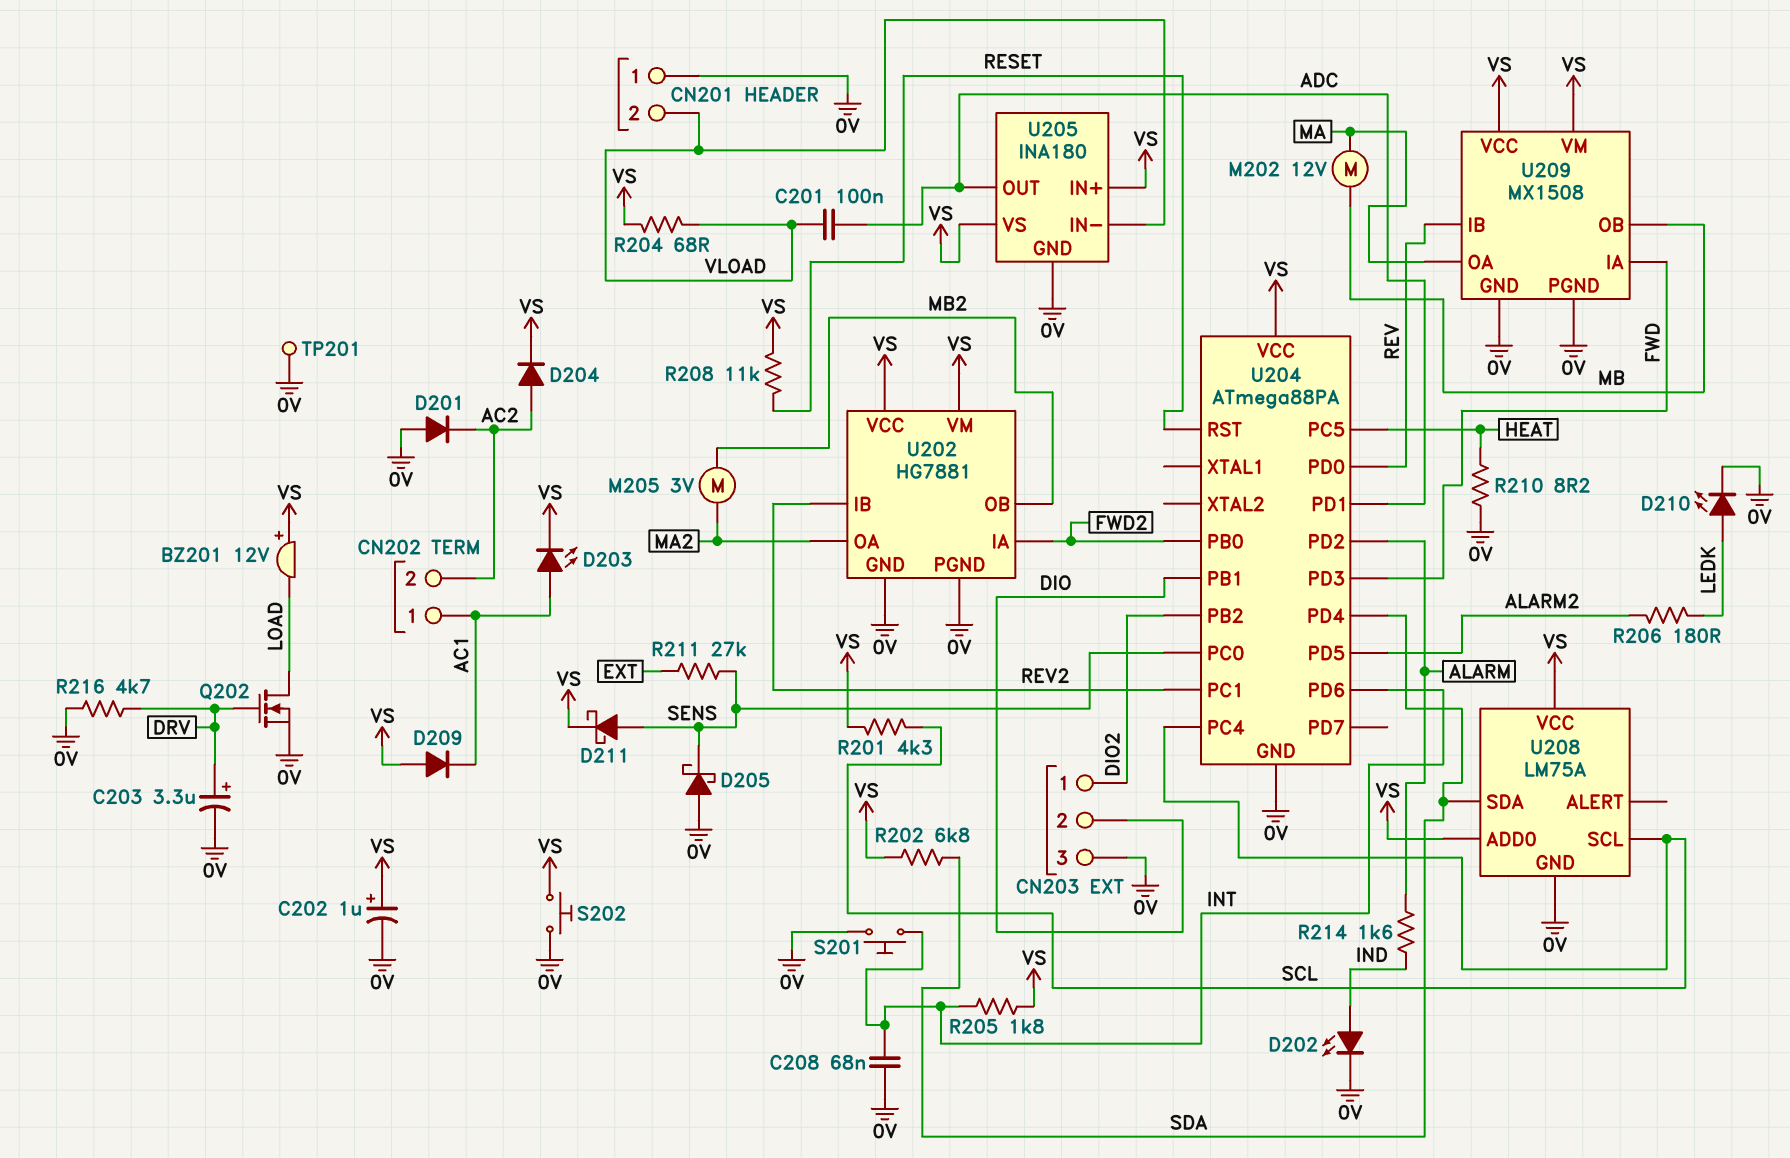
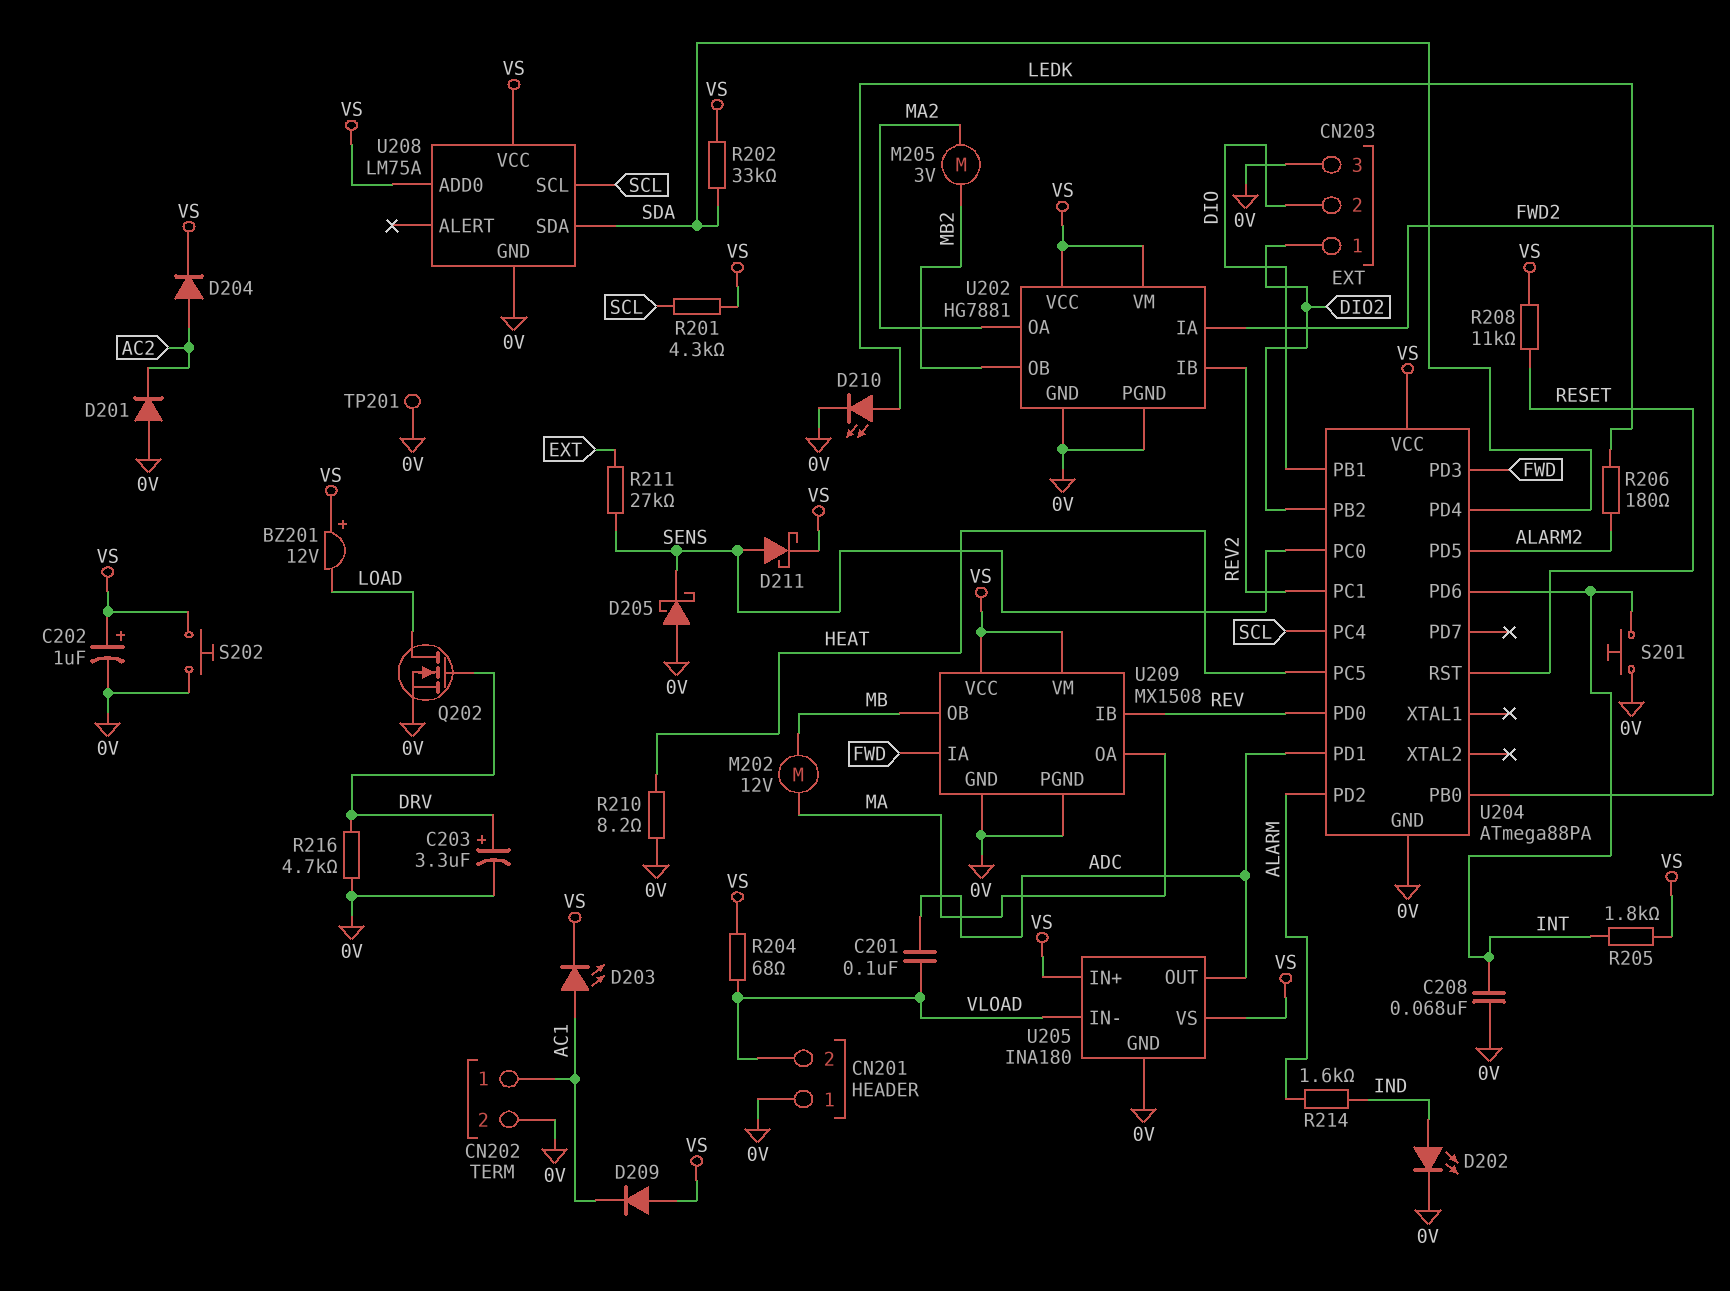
CN202 pin 2: AC2 -> 0V
R202: 6.8k (SDA, VS) -> 33k (SDA, VS)

